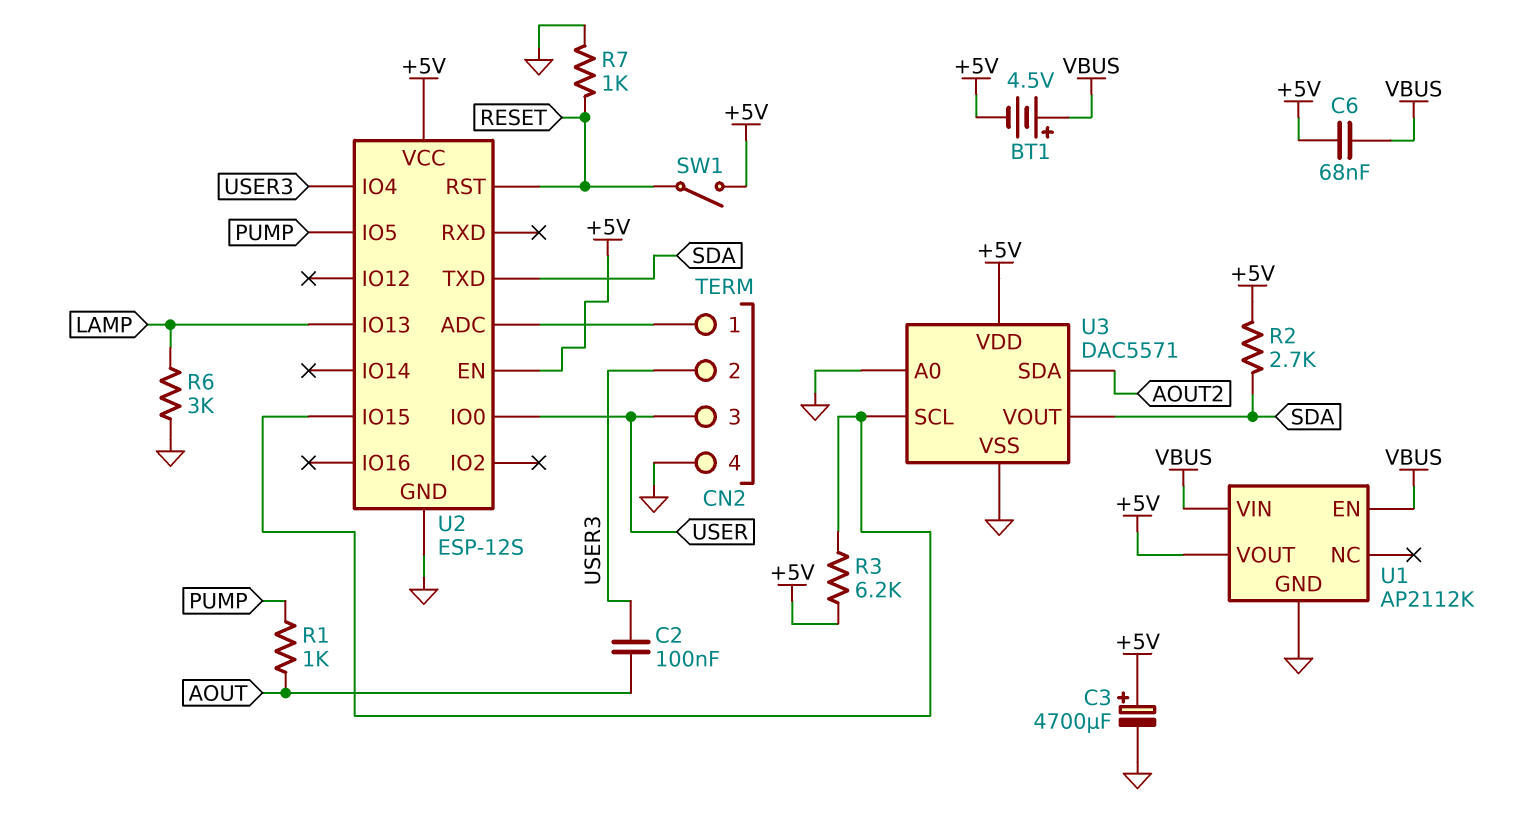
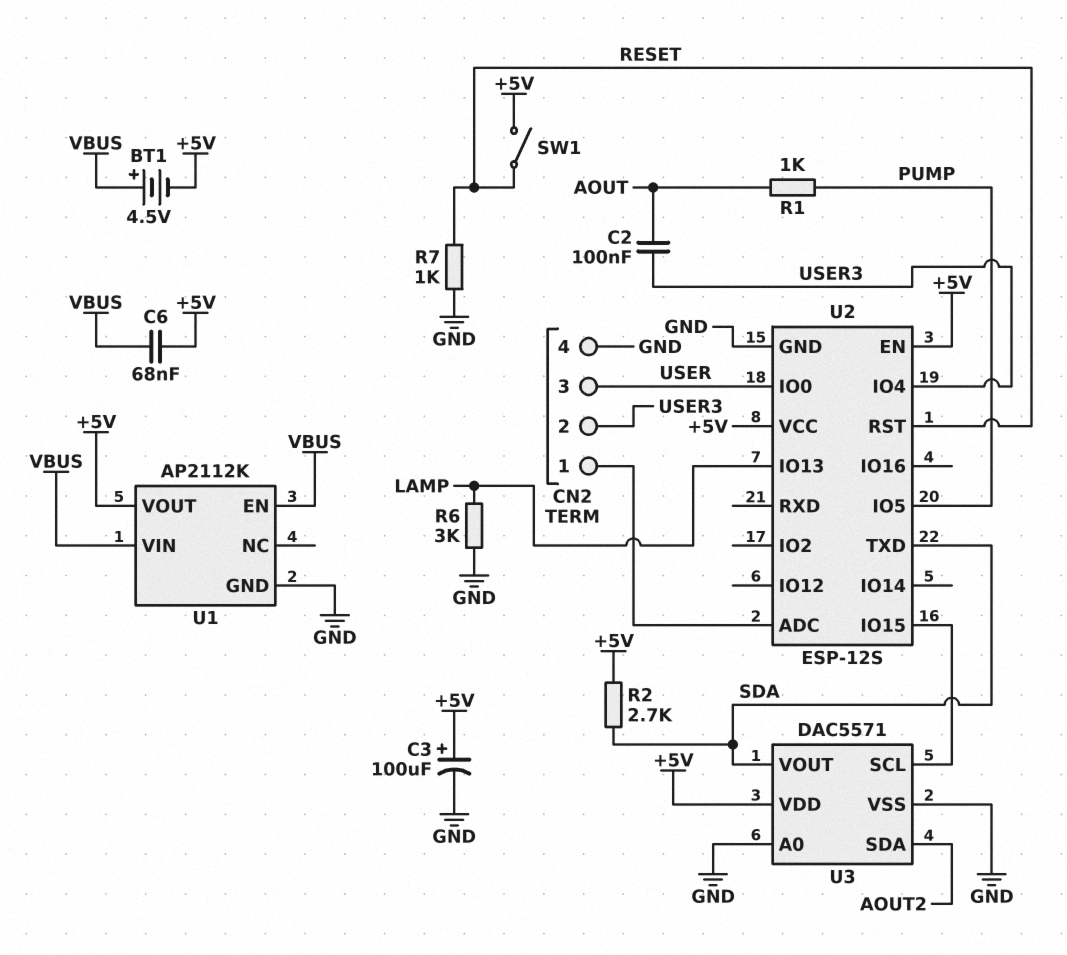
C3: 4700uF (plus +5V, minus GND) -> 100uF (plus +5V, minus GND)
R3: 6.2k (+5V, U2/IO15) -> none

